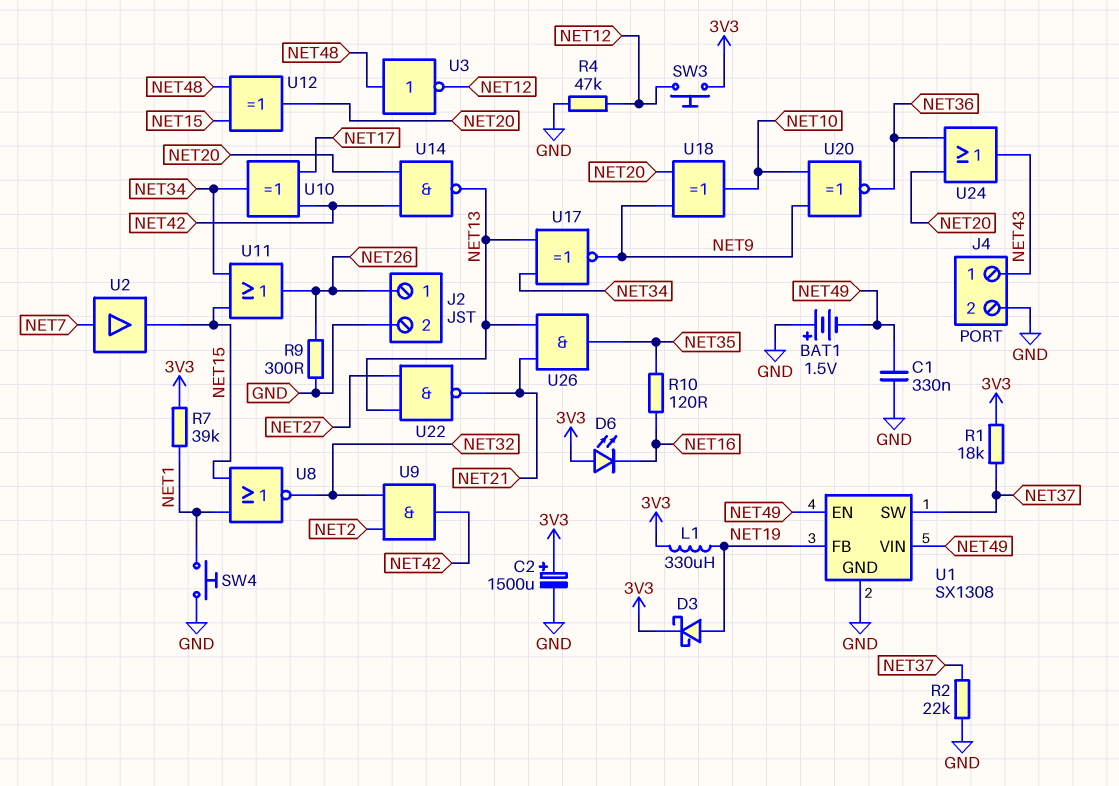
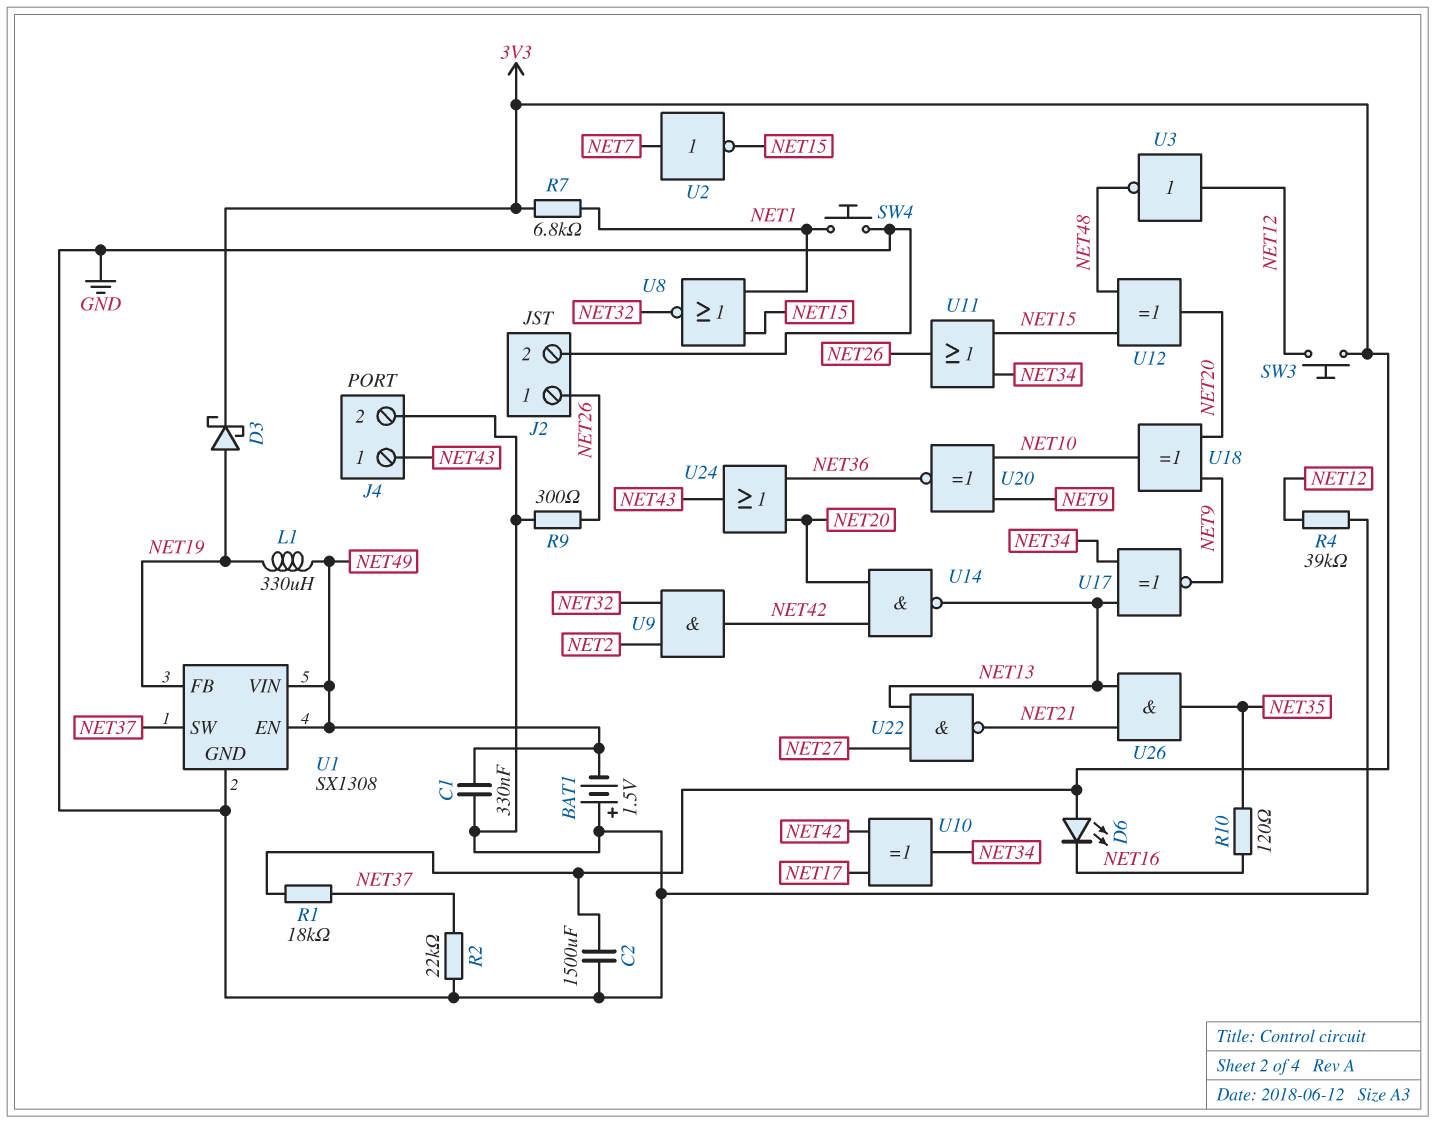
C2: 1500uF (plus 3V3, minus GND) -> 1500uF (3V3, GND)
L1: 330uH (3V3, NET19) -> 330uH (NET19, NET49)
R4: 47k (GND, NET12) -> 39k (GND, NET12)
R7: 39k (3V3, NET1) -> 6.8k (3V3, NET1)
U2: buffer (in NET7, out NET15) -> NOT (in NET7, out NET15)
U3: NOT (in NET48, out NET12) -> NOT (in NET12, out NET48)

